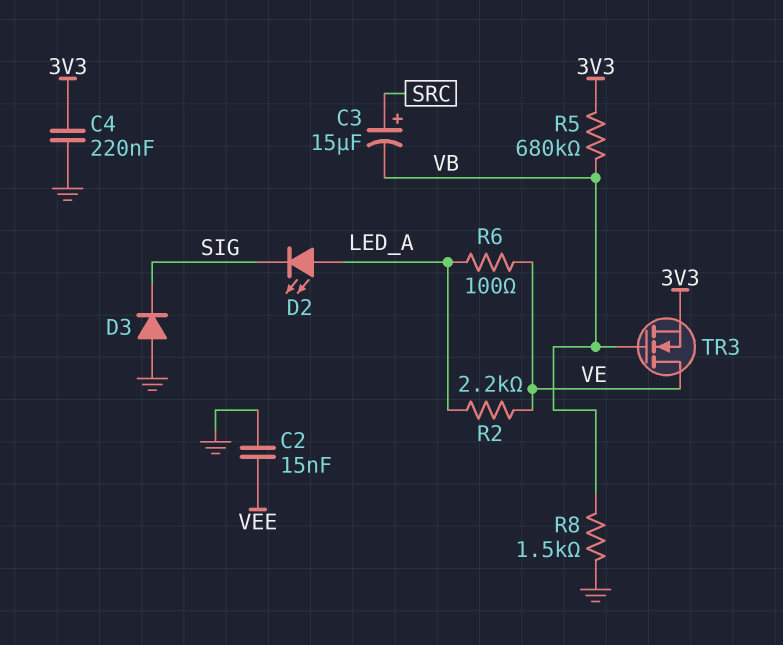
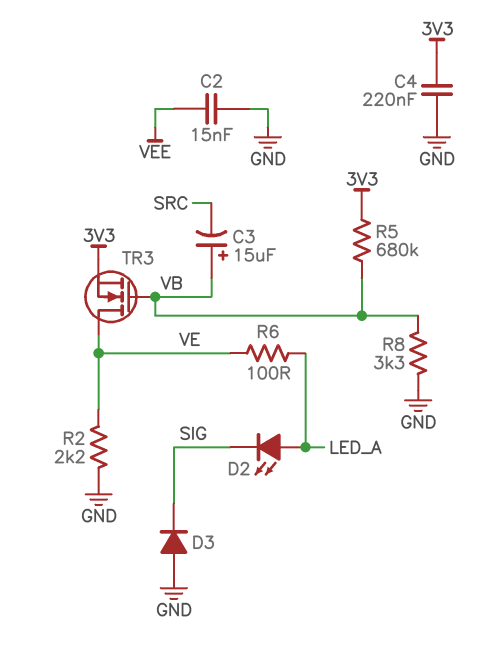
C3: 15uF (plus SRC, minus VB) -> 15uF (plus VB, minus SRC)
R2: 2.2k (LED_A, VE) -> 2.2k (GND, VE)
R8: 1.5k (GND, VB) -> 3.3k (GND, VB)

